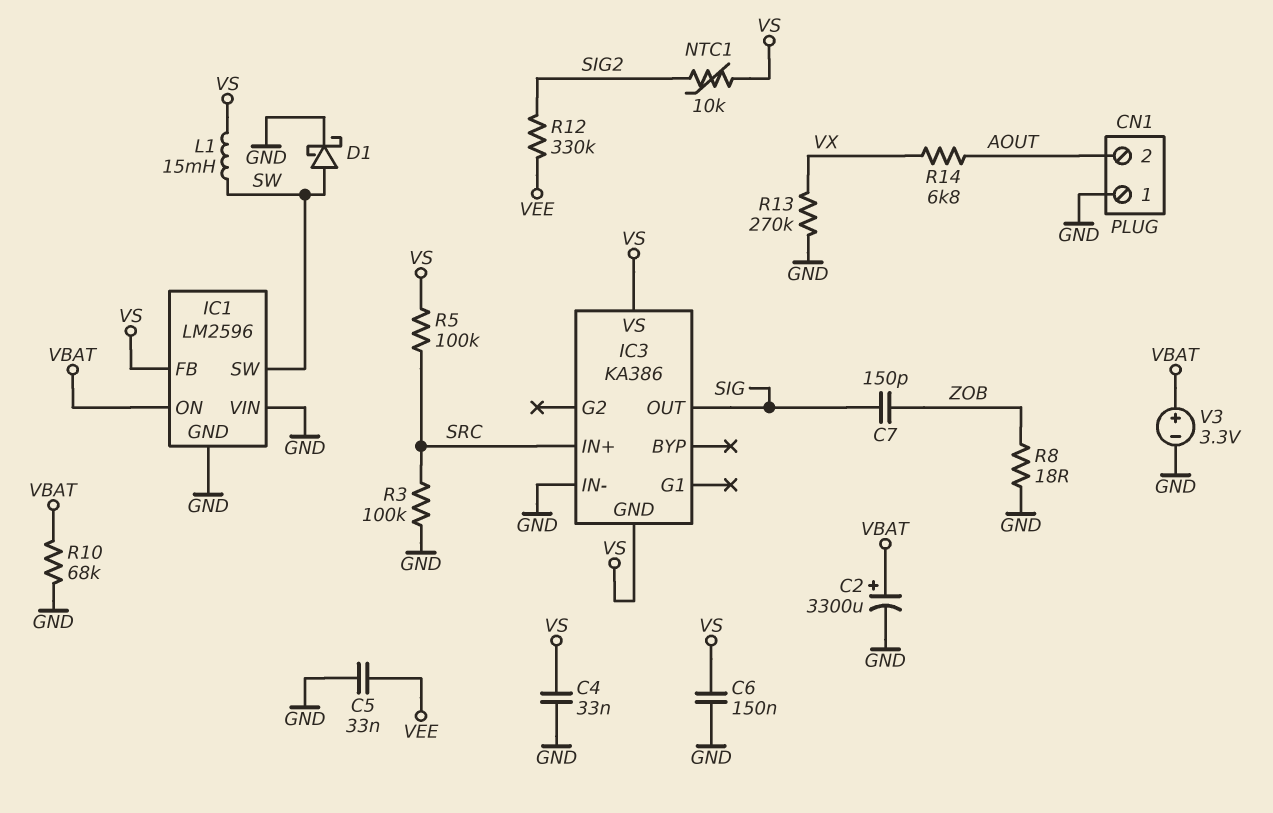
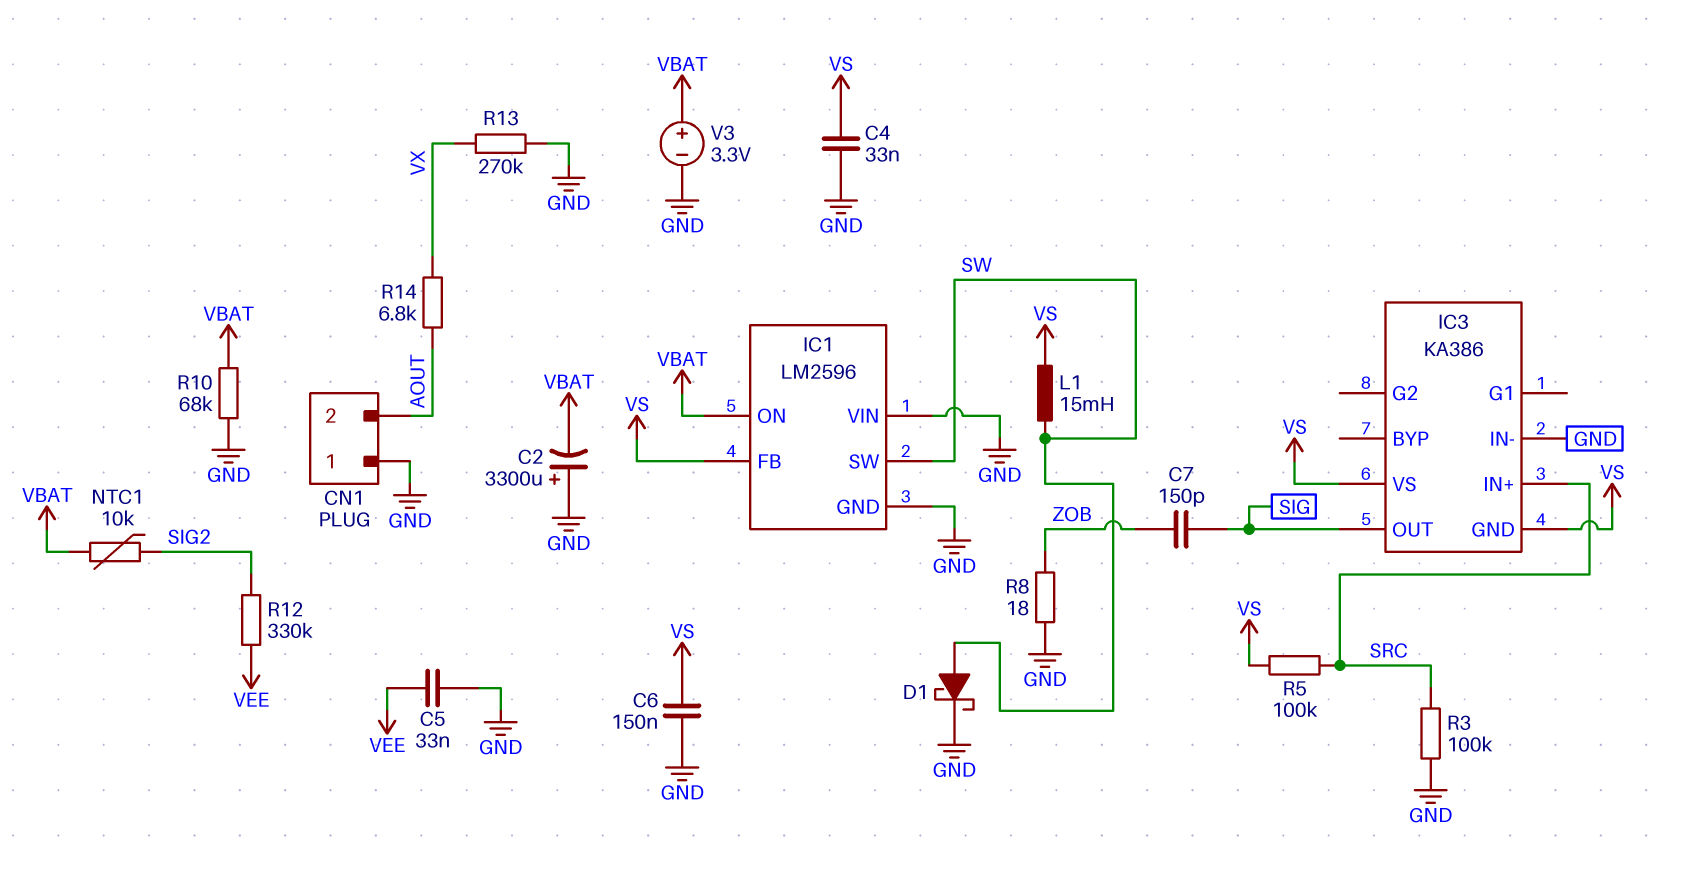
C2: 3300uF (plus VBAT, minus GND) -> 3300uF (plus GND, minus VBAT)
NTC1: 10k (SIG2, VS) -> 10k (SIG2, VBAT)

